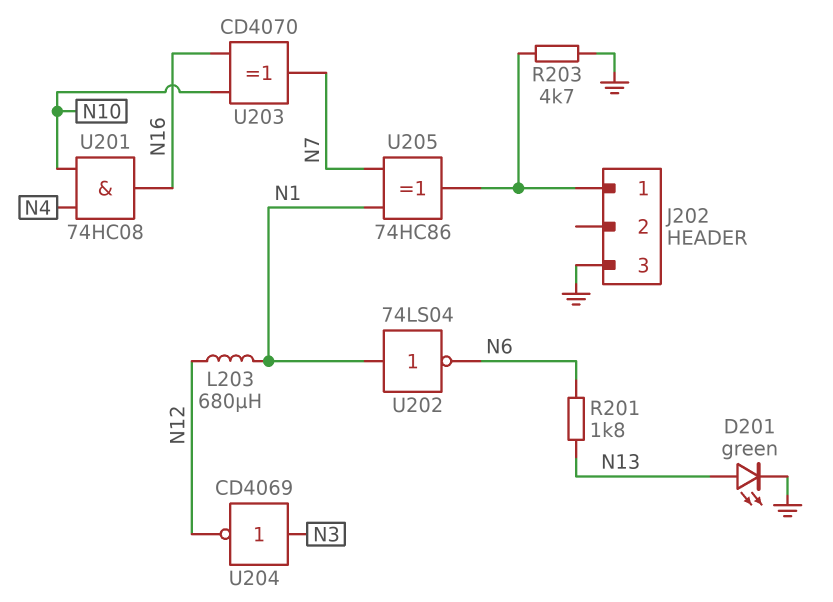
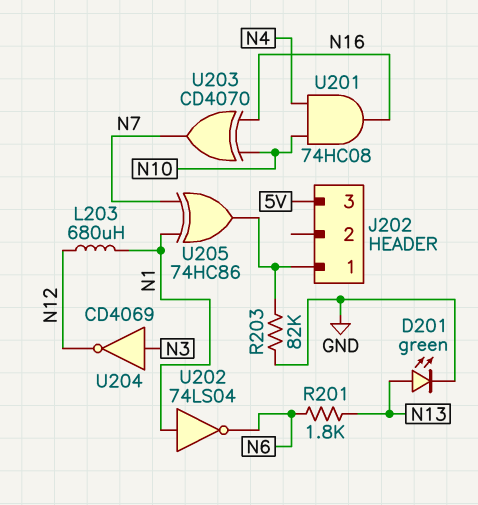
J202 pin 3: GND -> 5V
R203: 4.7k (GND, J202/1) -> 82k (GND, J202/1)

